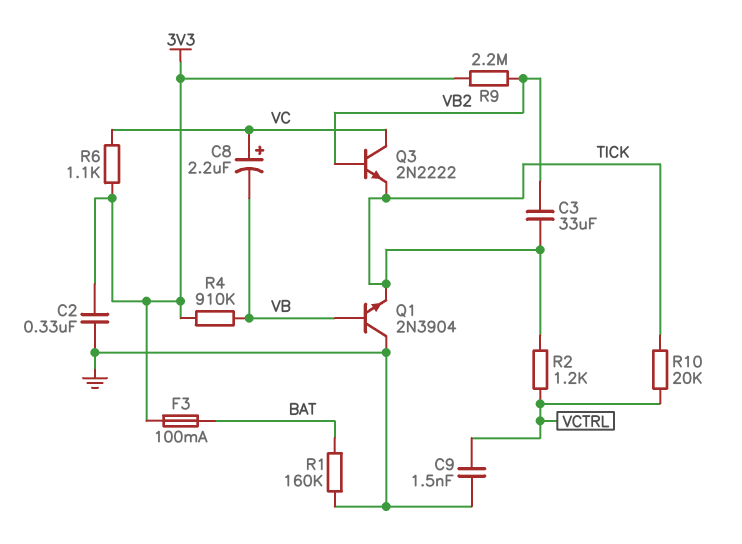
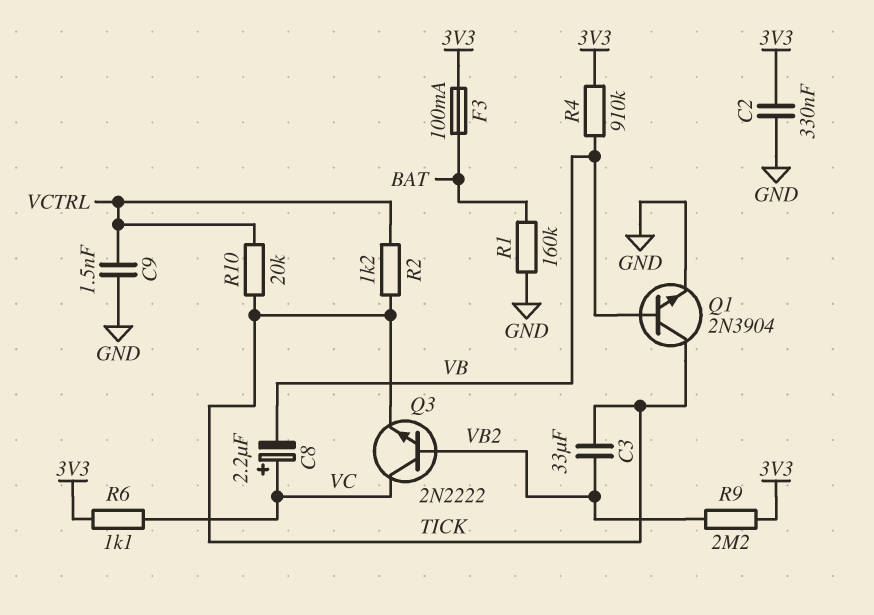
Q1: NPN 2N3904 (B VB, C GND, E TICK) -> NPN 2N3904 (B VB, C TICK, E GND)

